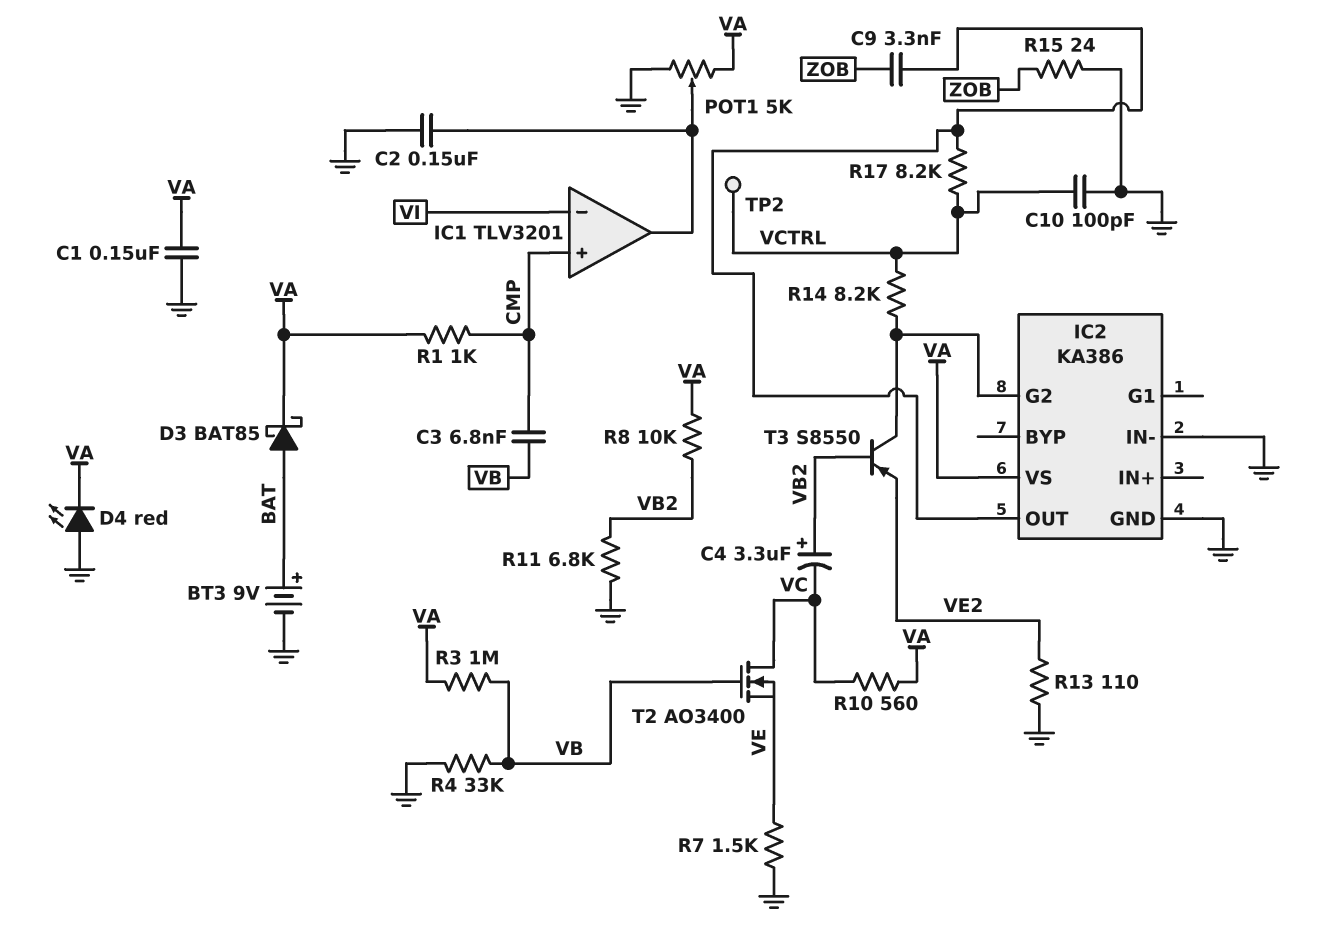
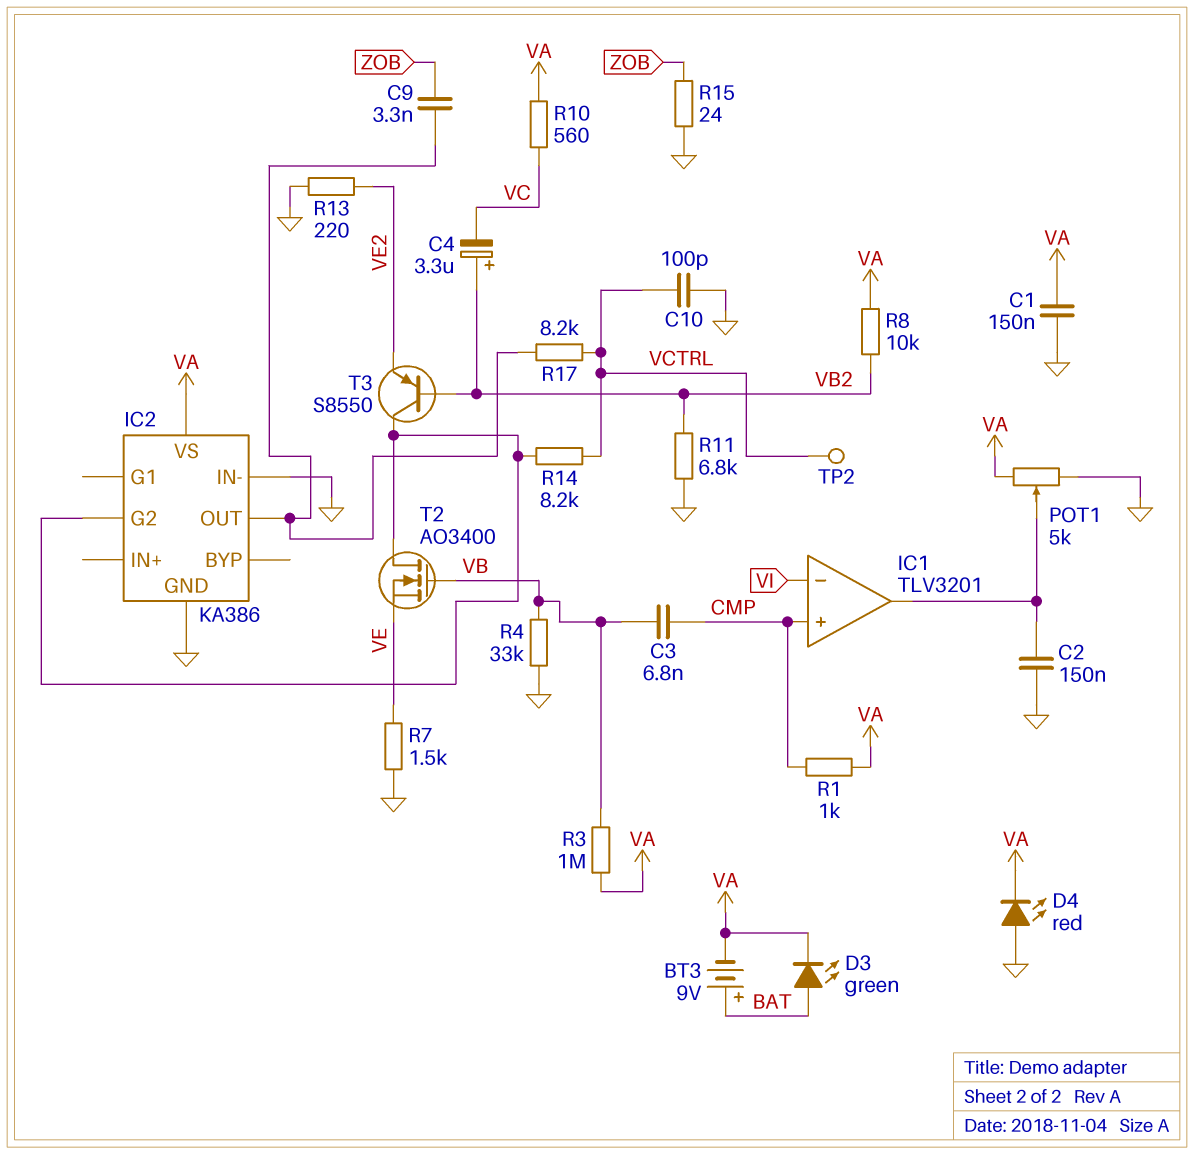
BT3: 9V (plus BAT, minus GND) -> 9V (plus BAT, minus VA)
D3: schottky BAT85 (A BAT, K VA) -> LED green (A BAT, K VA)
R13: 110 (GND, VE2) -> 220 (GND, VE2)
T2: NMOS AO3400 (G VB, D VC, S VE) -> NMOS AO3400 (G VB, D IC2/G2, S VE)

